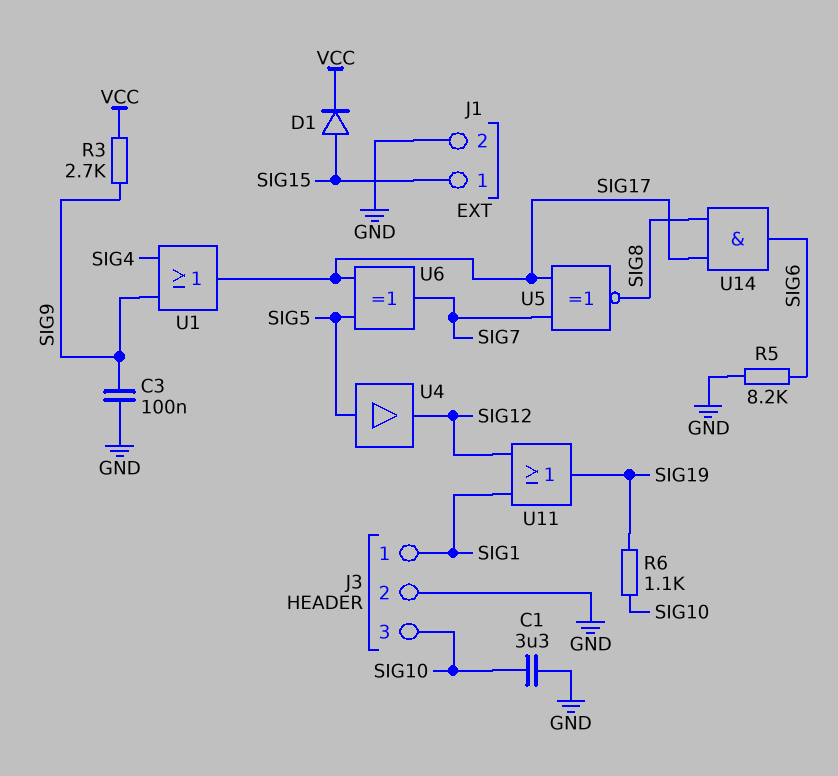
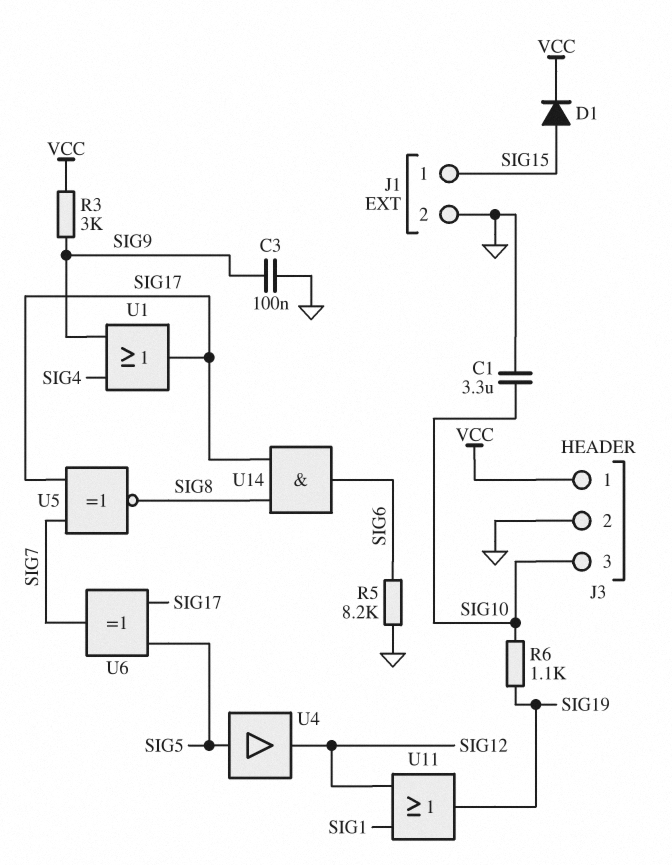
J3 pin 1: SIG1 -> VCC
R3: 2.7k (SIG9, VCC) -> 3k (SIG9, VCC)

